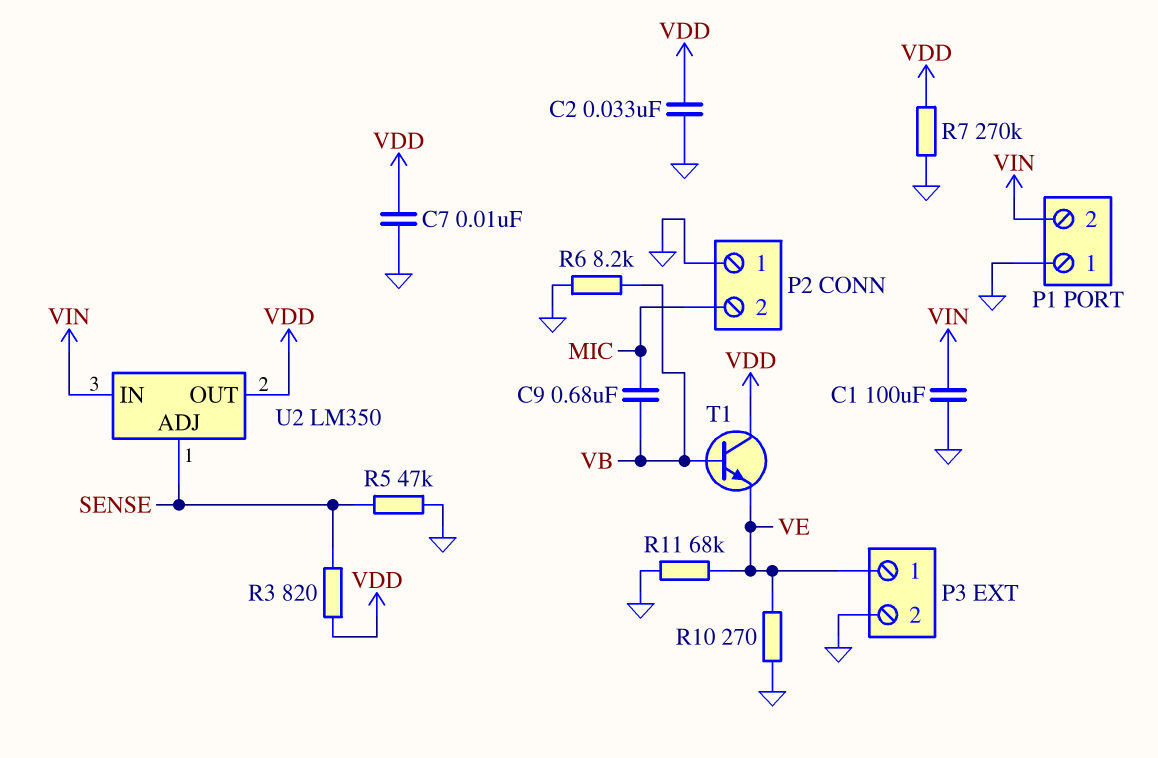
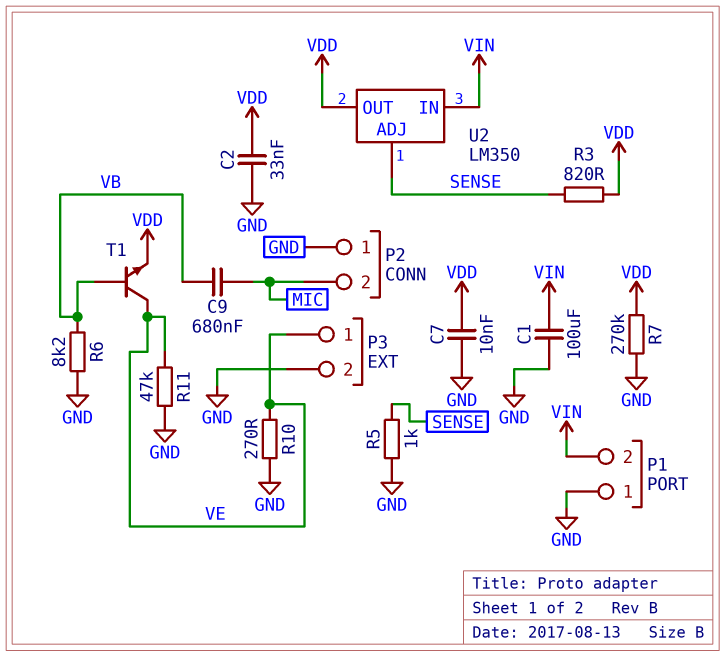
R5: 47k (GND, SENSE) -> 1k (GND, SENSE)
R11: 68k (GND, VE) -> 47k (GND, VE)
T1: NPN (B VB, C VDD, E VE) -> NPN (B VB, C VE, E VDD)

